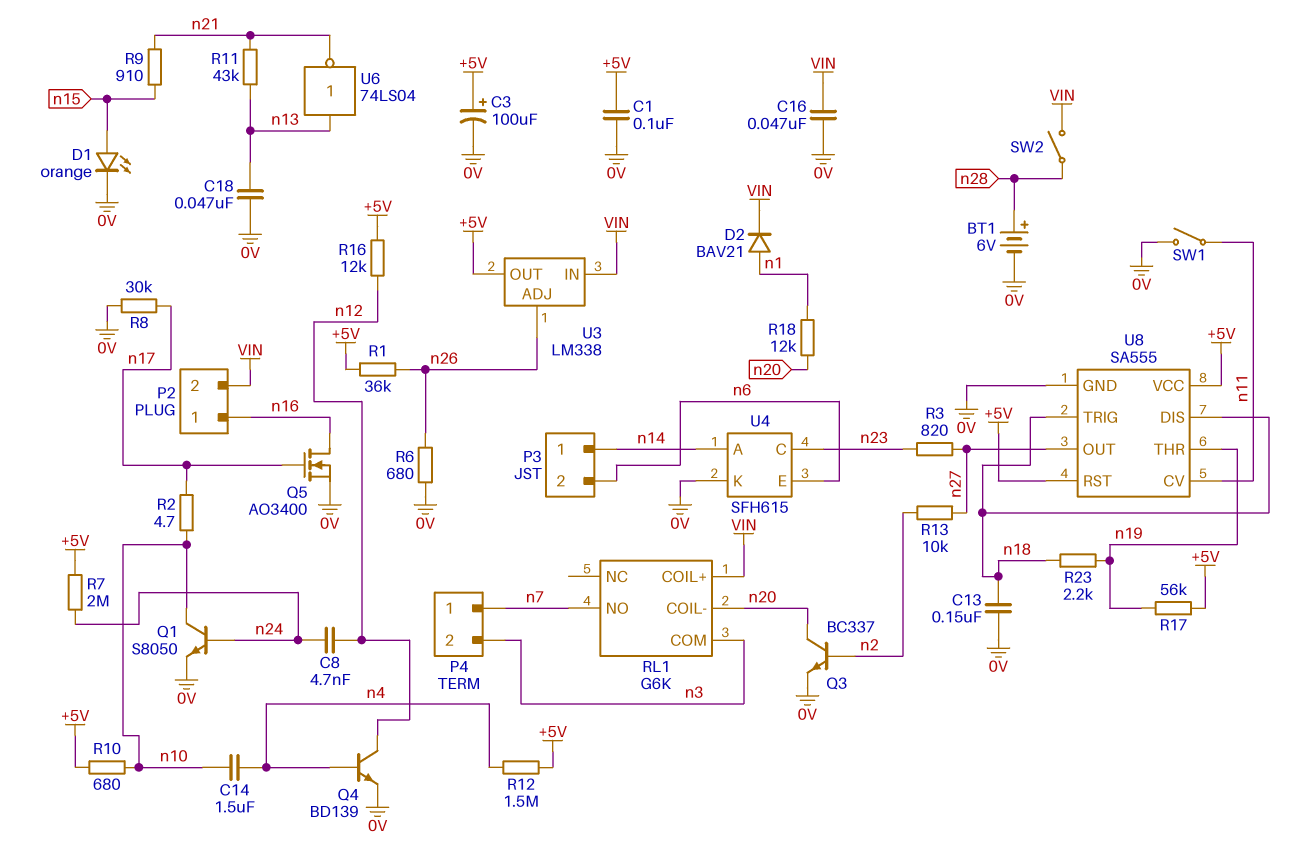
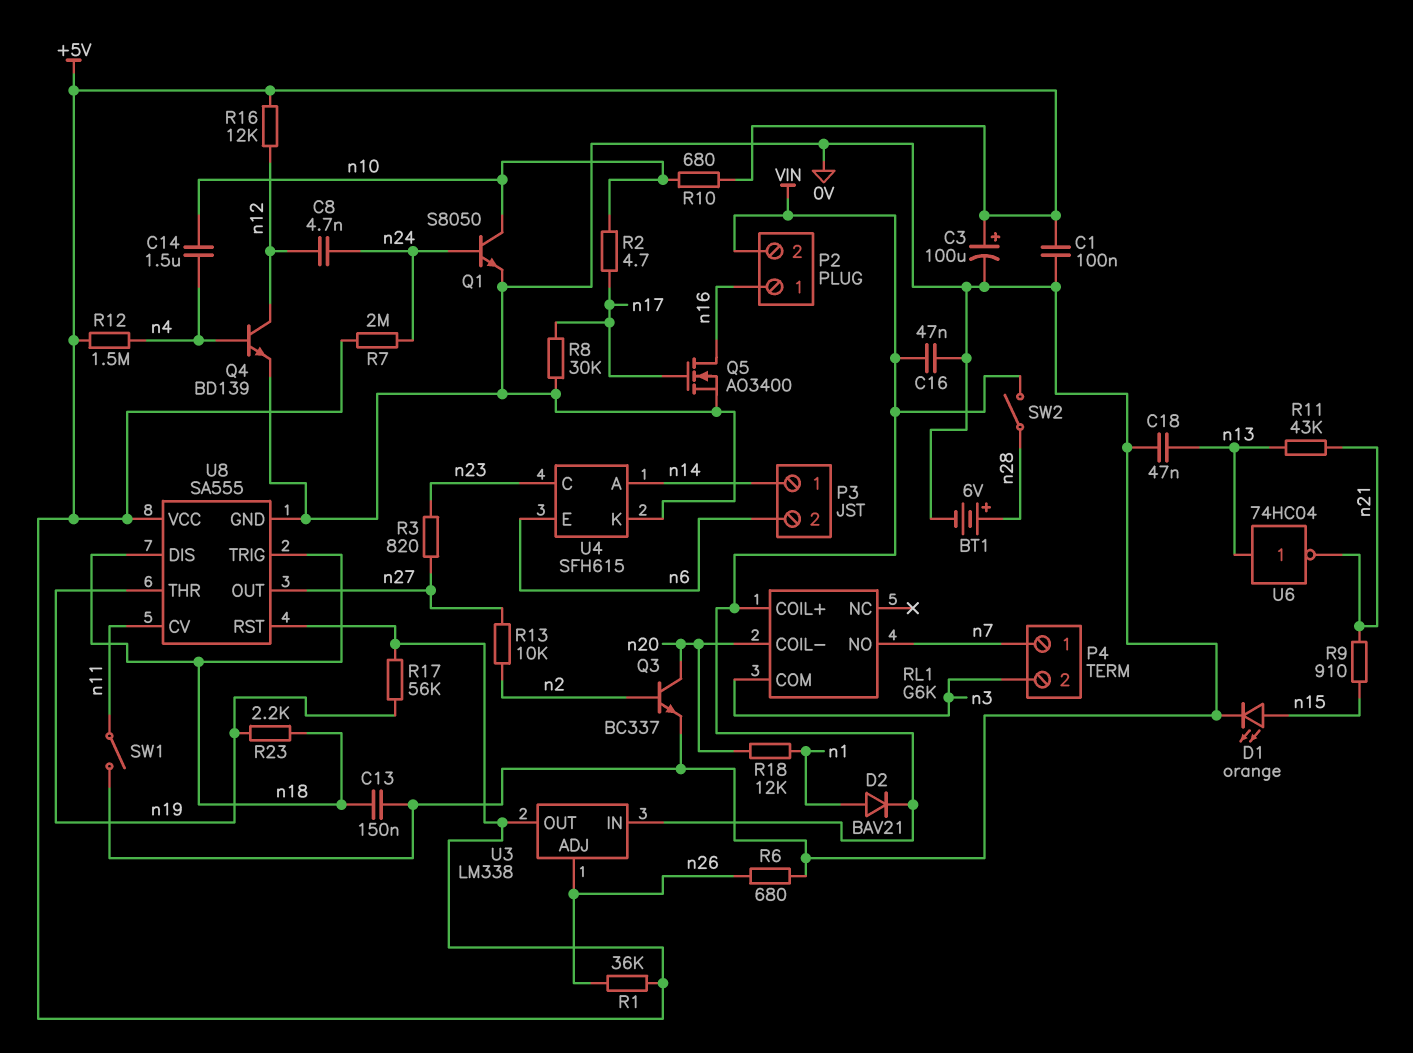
U6: NOT 74LS04 (in n13, out n21) -> NOT 74HC04 (in n13, out n21)

